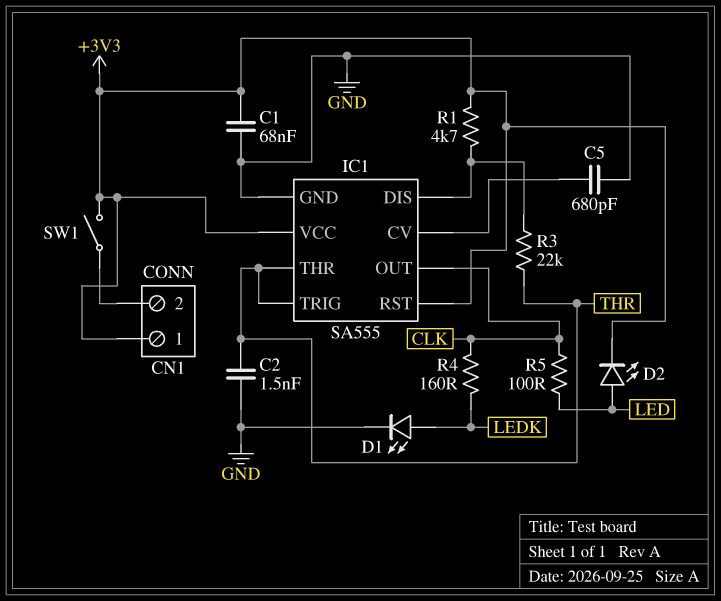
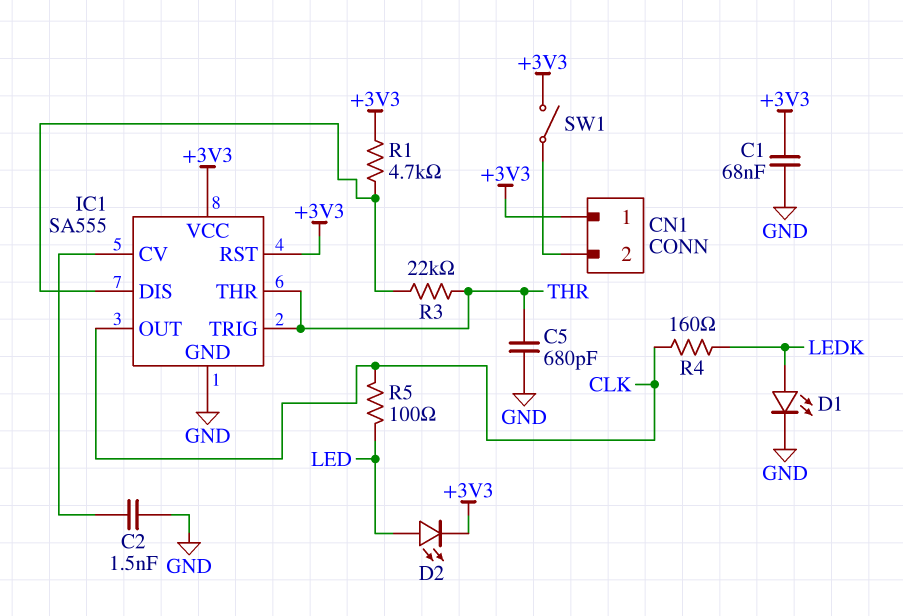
C2: 1.5nF (GND, THR) -> 1.5nF (GND, IC1/CV)
C5: 680pF (GND, IC1/CV) -> 680pF (GND, THR)

